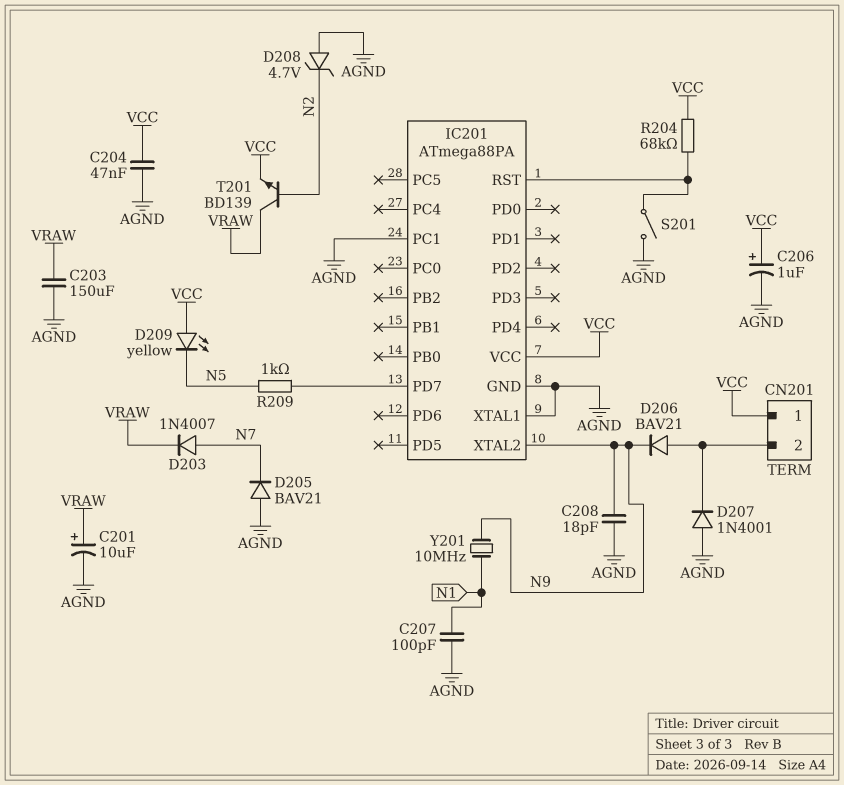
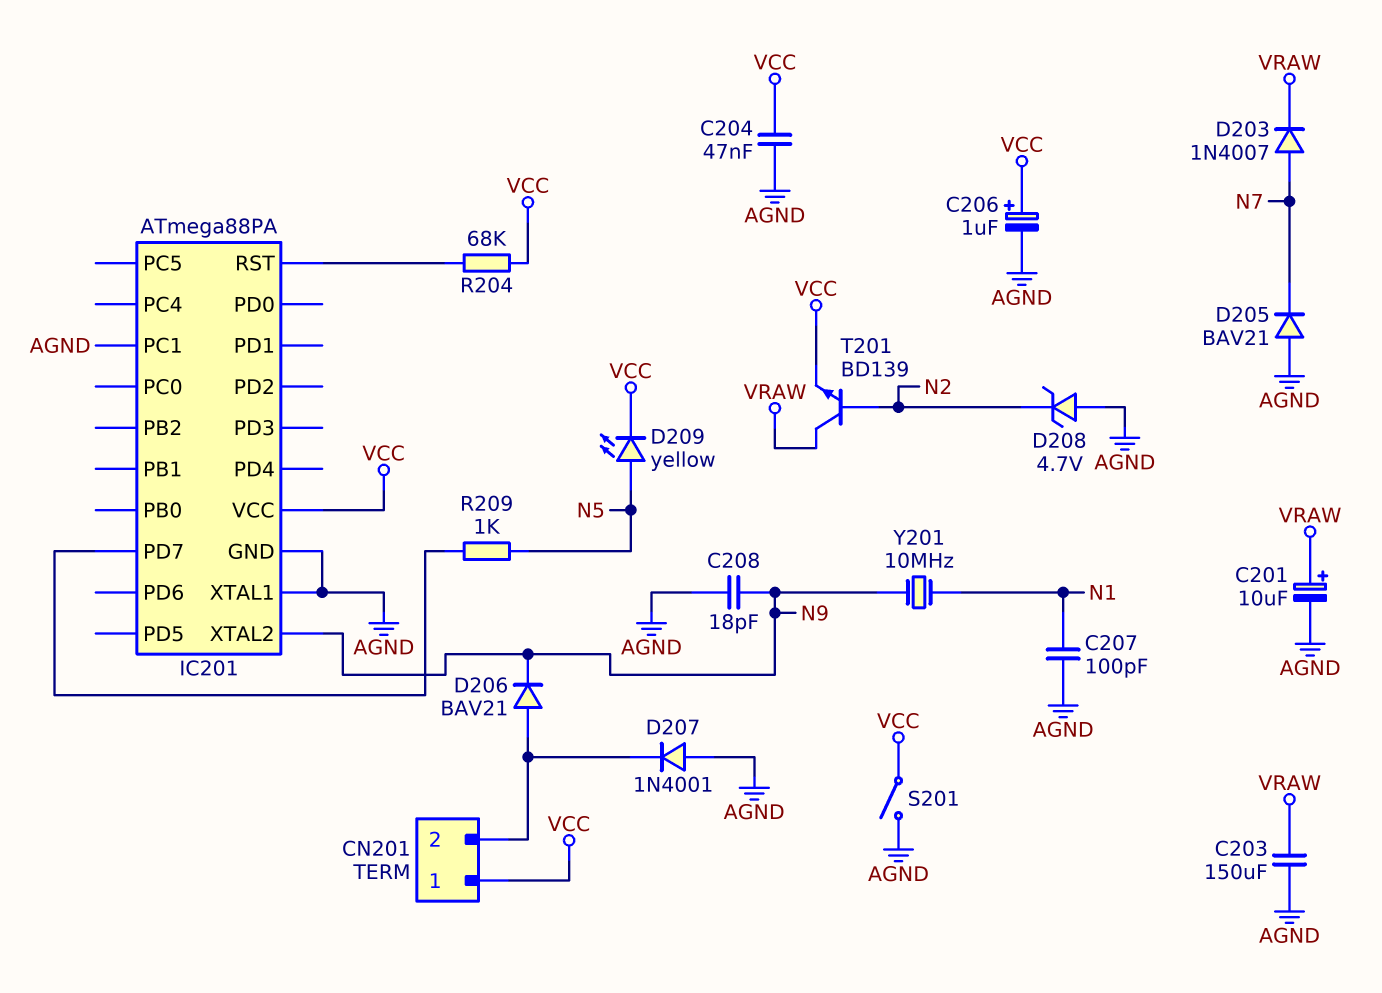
D209: LED yellow (A VCC, K N5) -> LED yellow (A N5, K VCC)
S201: switch (AGND, IC201/RST) -> switch (AGND, VCC)

